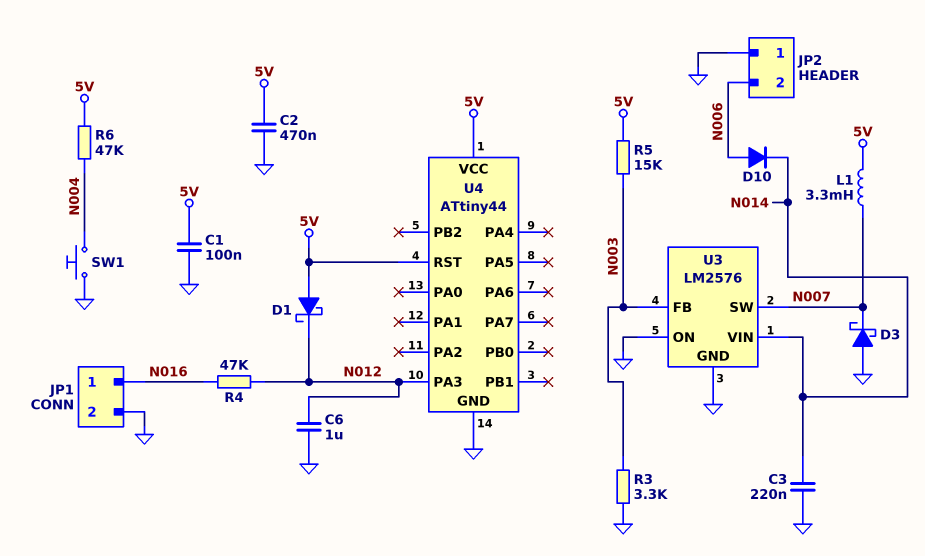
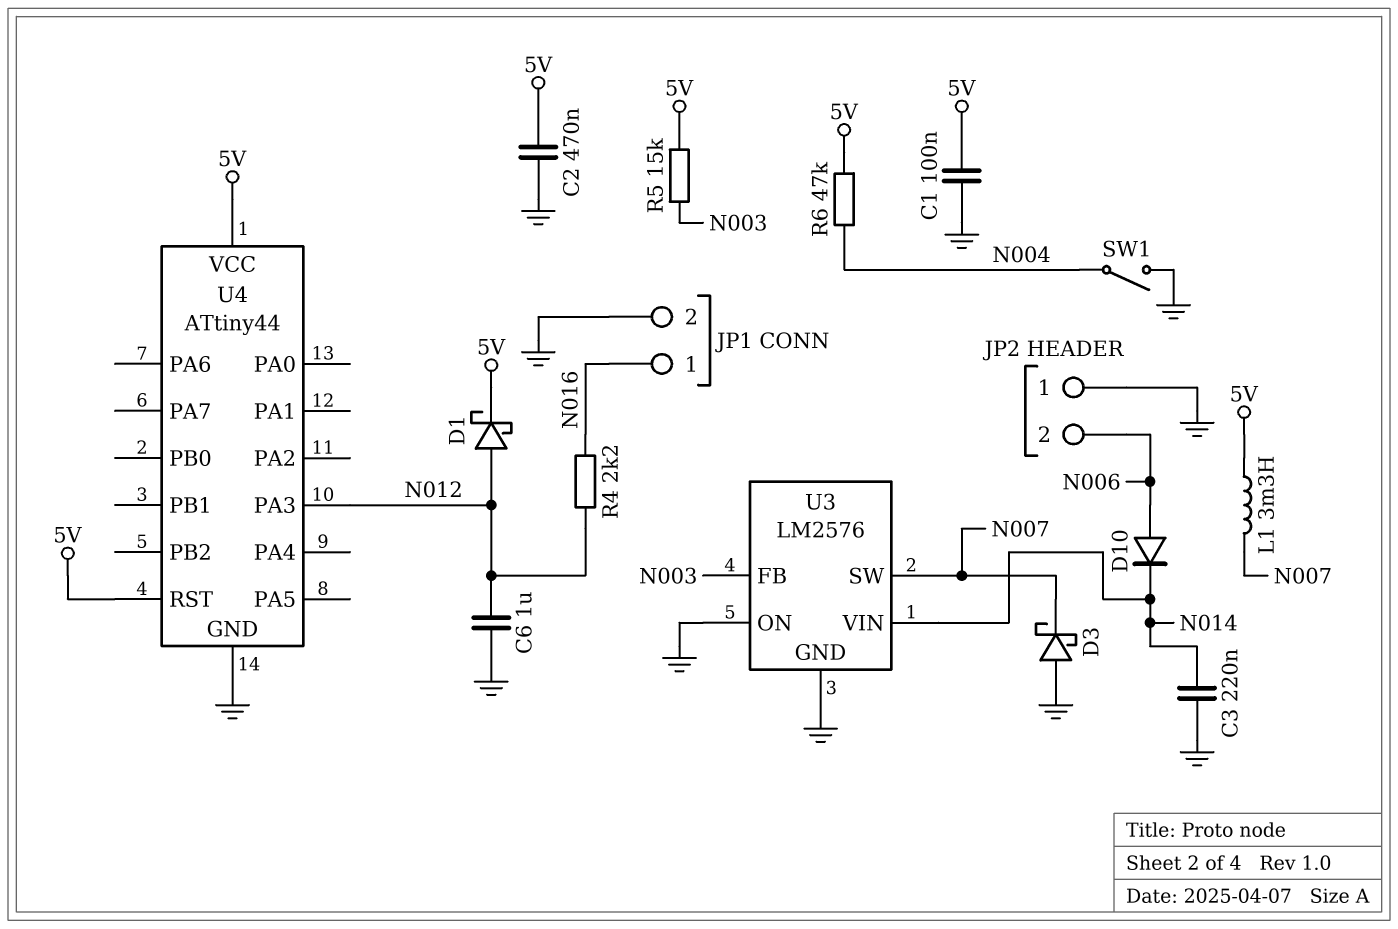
D1: schottky (A 5V, K N012) -> schottky (A N012, K 5V)
R3: 3.3k (GND, N003) -> none
R4: 47k (N012, N016) -> 2.2k (N012, N016)
SW1: button (GND, N004) -> switch (GND, N004)

